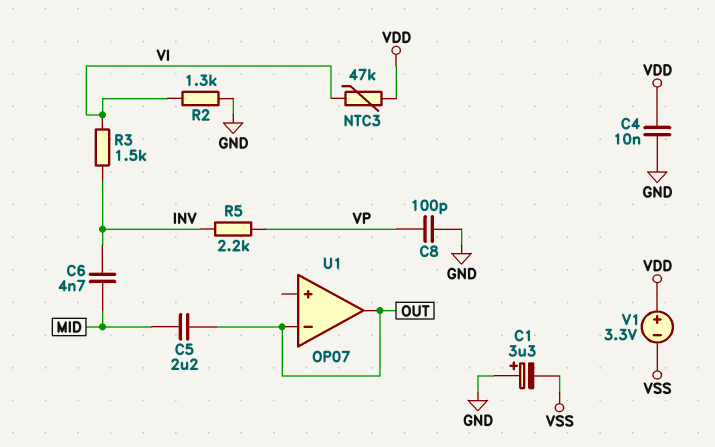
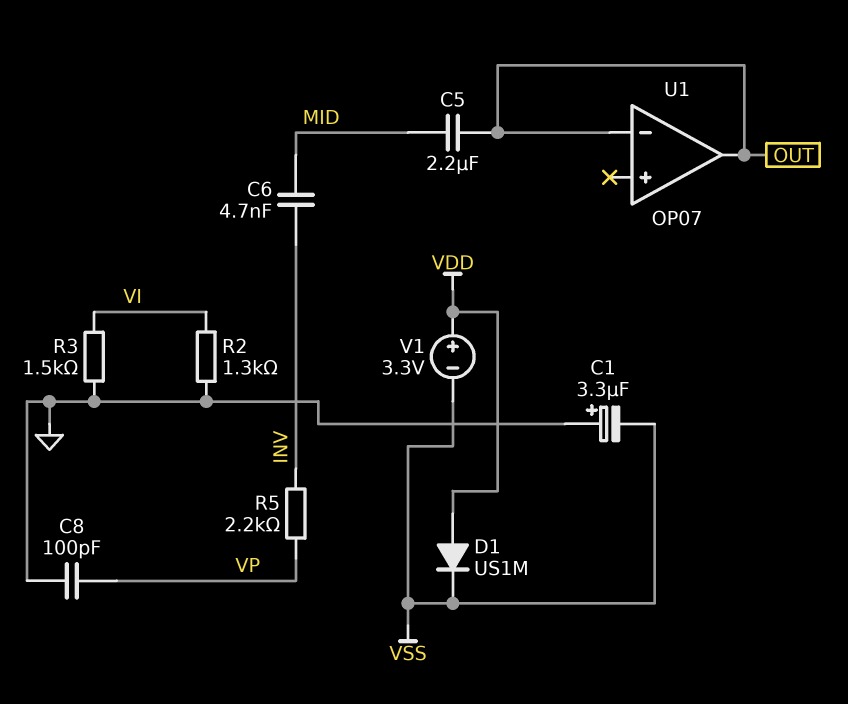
C4: 10nF (GND, VDD) -> none
D1: none -> diode US1M (A VDD, K VSS)
NTC3: 47k (VDD, VI) -> none
R3: 1.5k (INV, VI) -> 1.5k (GND, VI)

